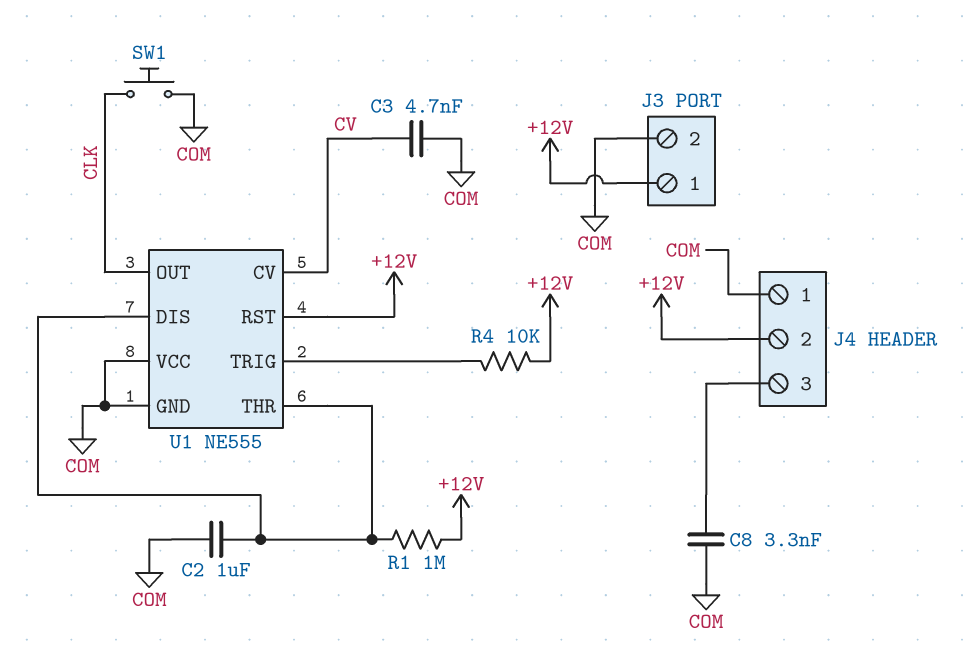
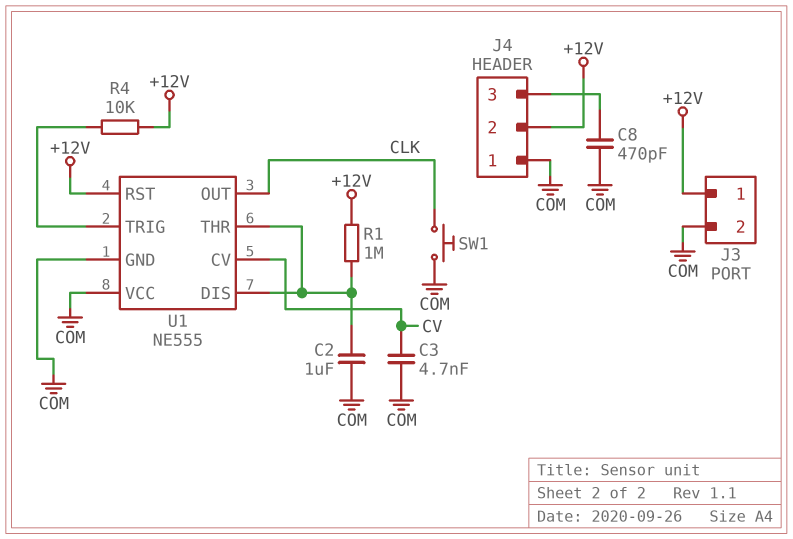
C8: 3.3nF (COM, J4/3) -> 470pF (COM, J4/3)

